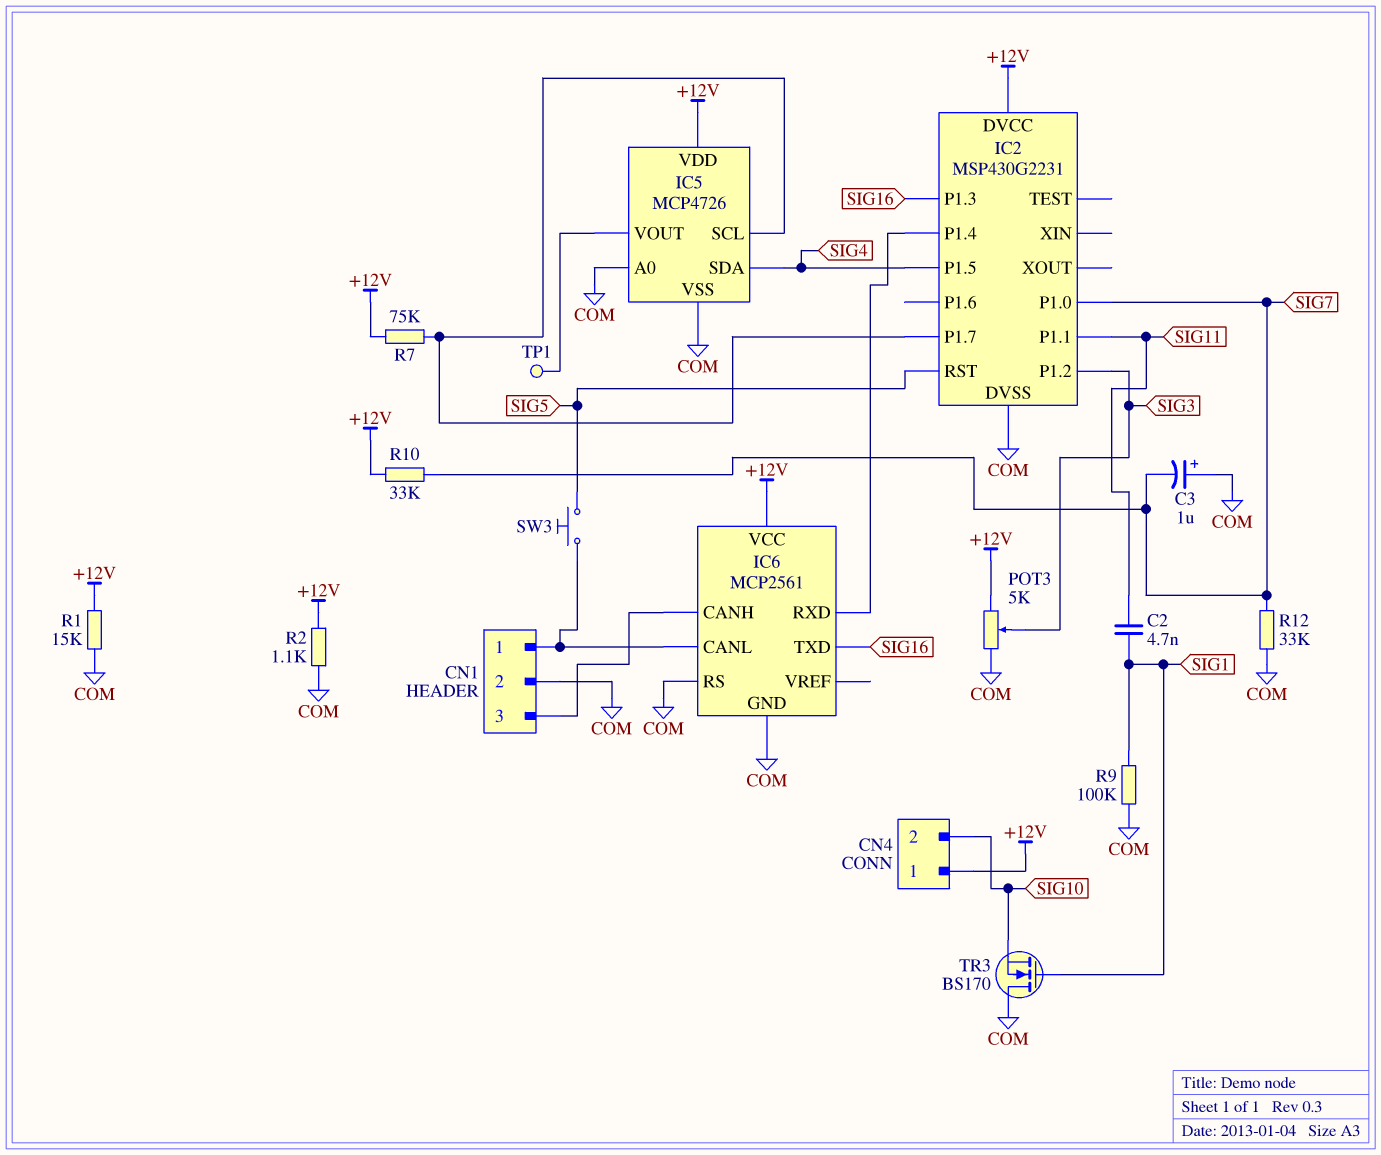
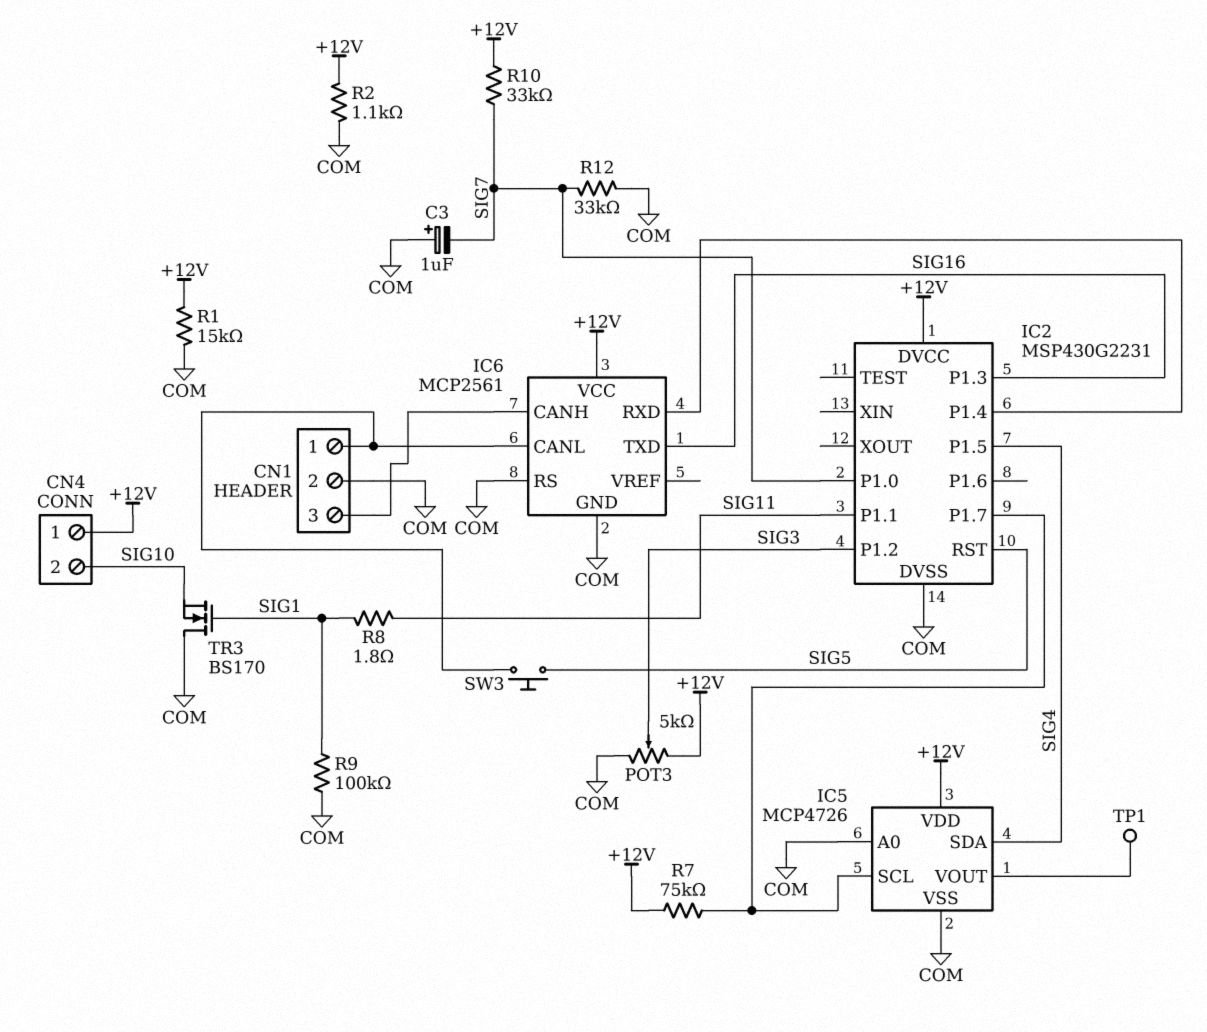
C2: 4.7nF (SIG1, SIG11) -> none
R8: none -> 1.8 (SIG1, SIG11)

